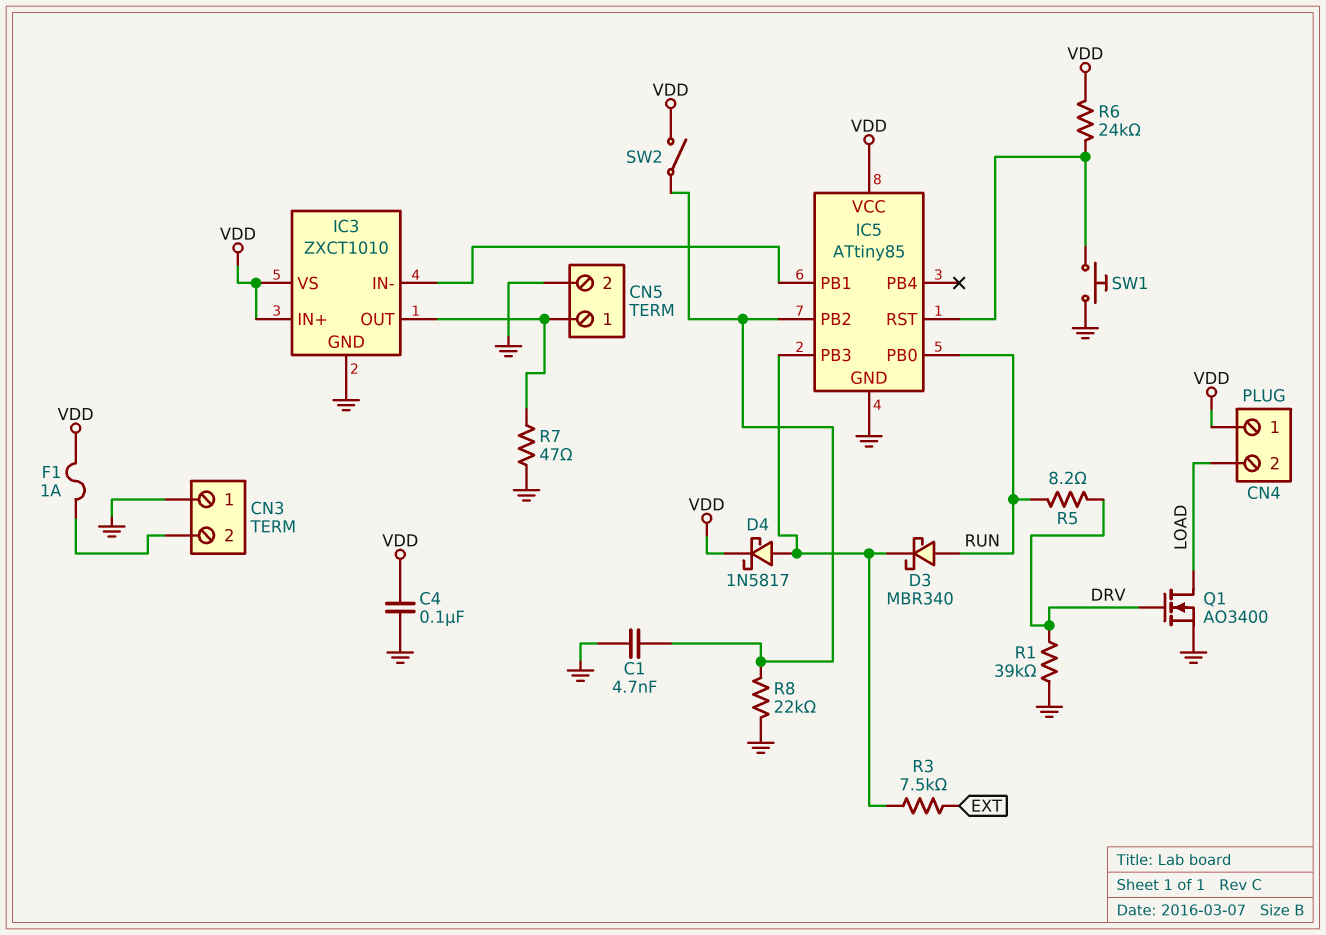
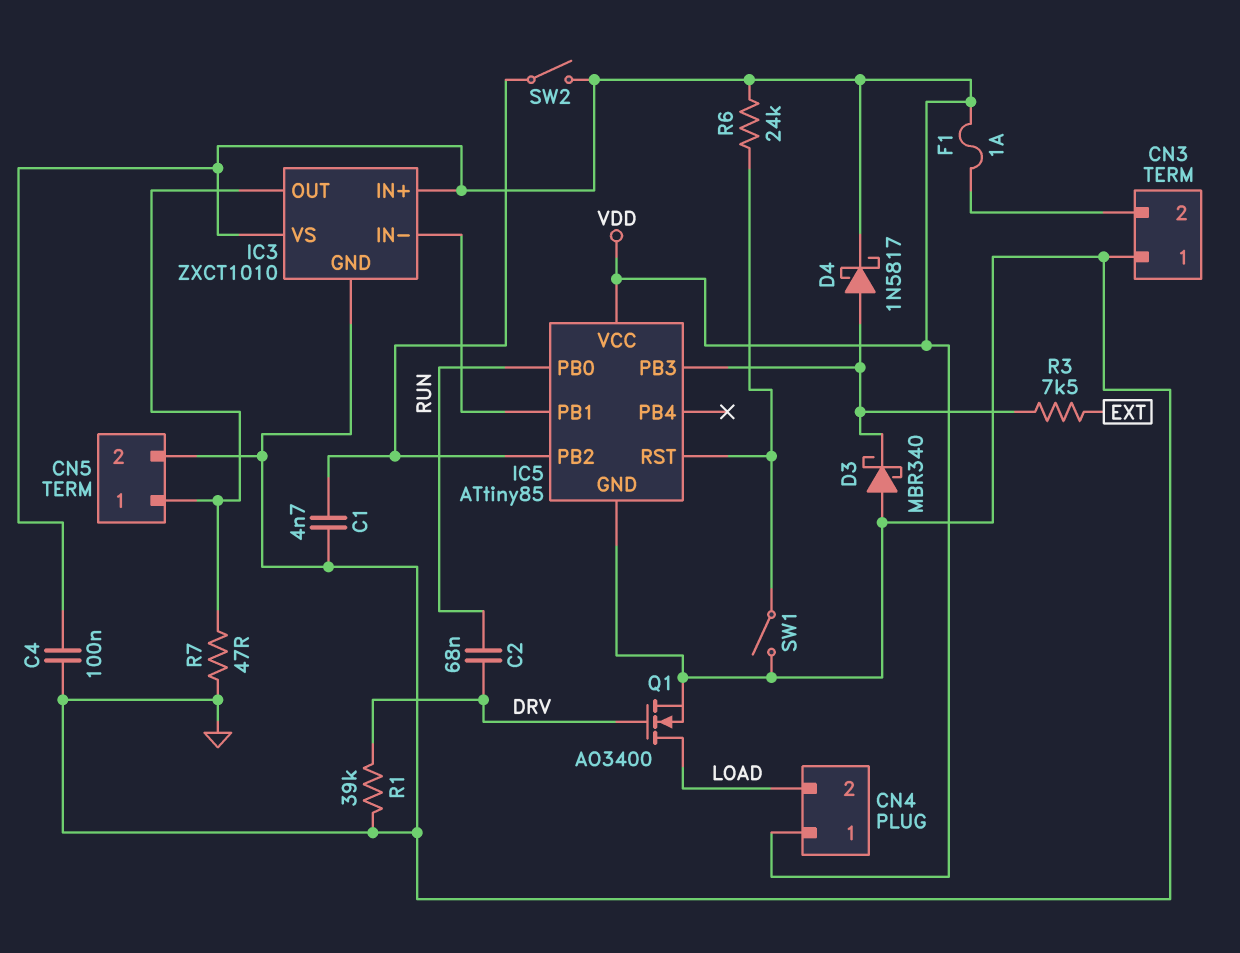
C2: none -> 68nF (DRV, RUN)
D3: schottky MBR340 (A RUN, K IC5/PB3) -> schottky MBR340 (A GND, K IC5/PB3)
R5: 8.2 (DRV, RUN) -> none
R8: 22k (GND, IC5/PB2) -> none
SW1: button (GND, IC5/RST) -> switch (GND, IC5/RST)

